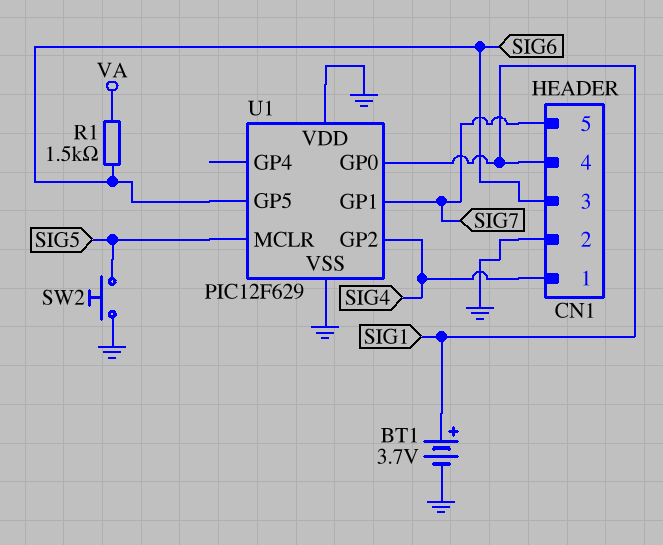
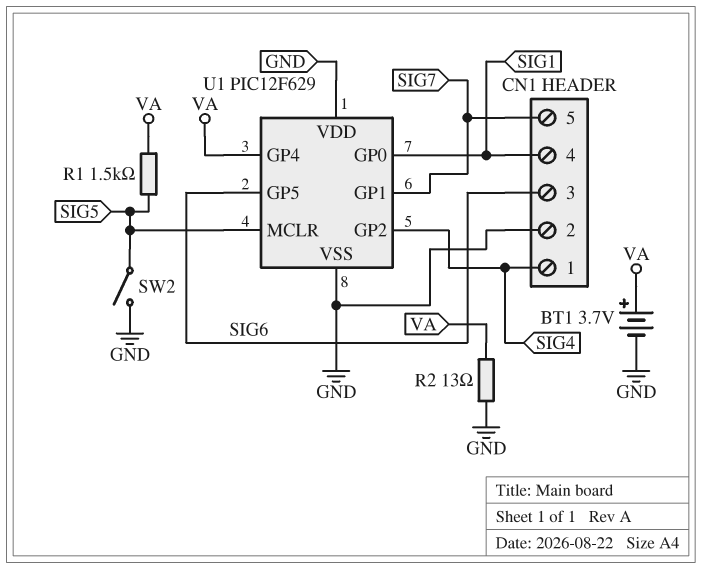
BT1: 3.7V (plus SIG1, minus GND) -> 3.7V (plus VA, minus GND)
R1: 1.5k (SIG6, VA) -> 1.5k (SIG5, VA)
R2: none -> 13 (GND, VA)
SW2: button (GND, SIG5) -> switch (GND, SIG5)
U1 pin GP4: none -> VA

